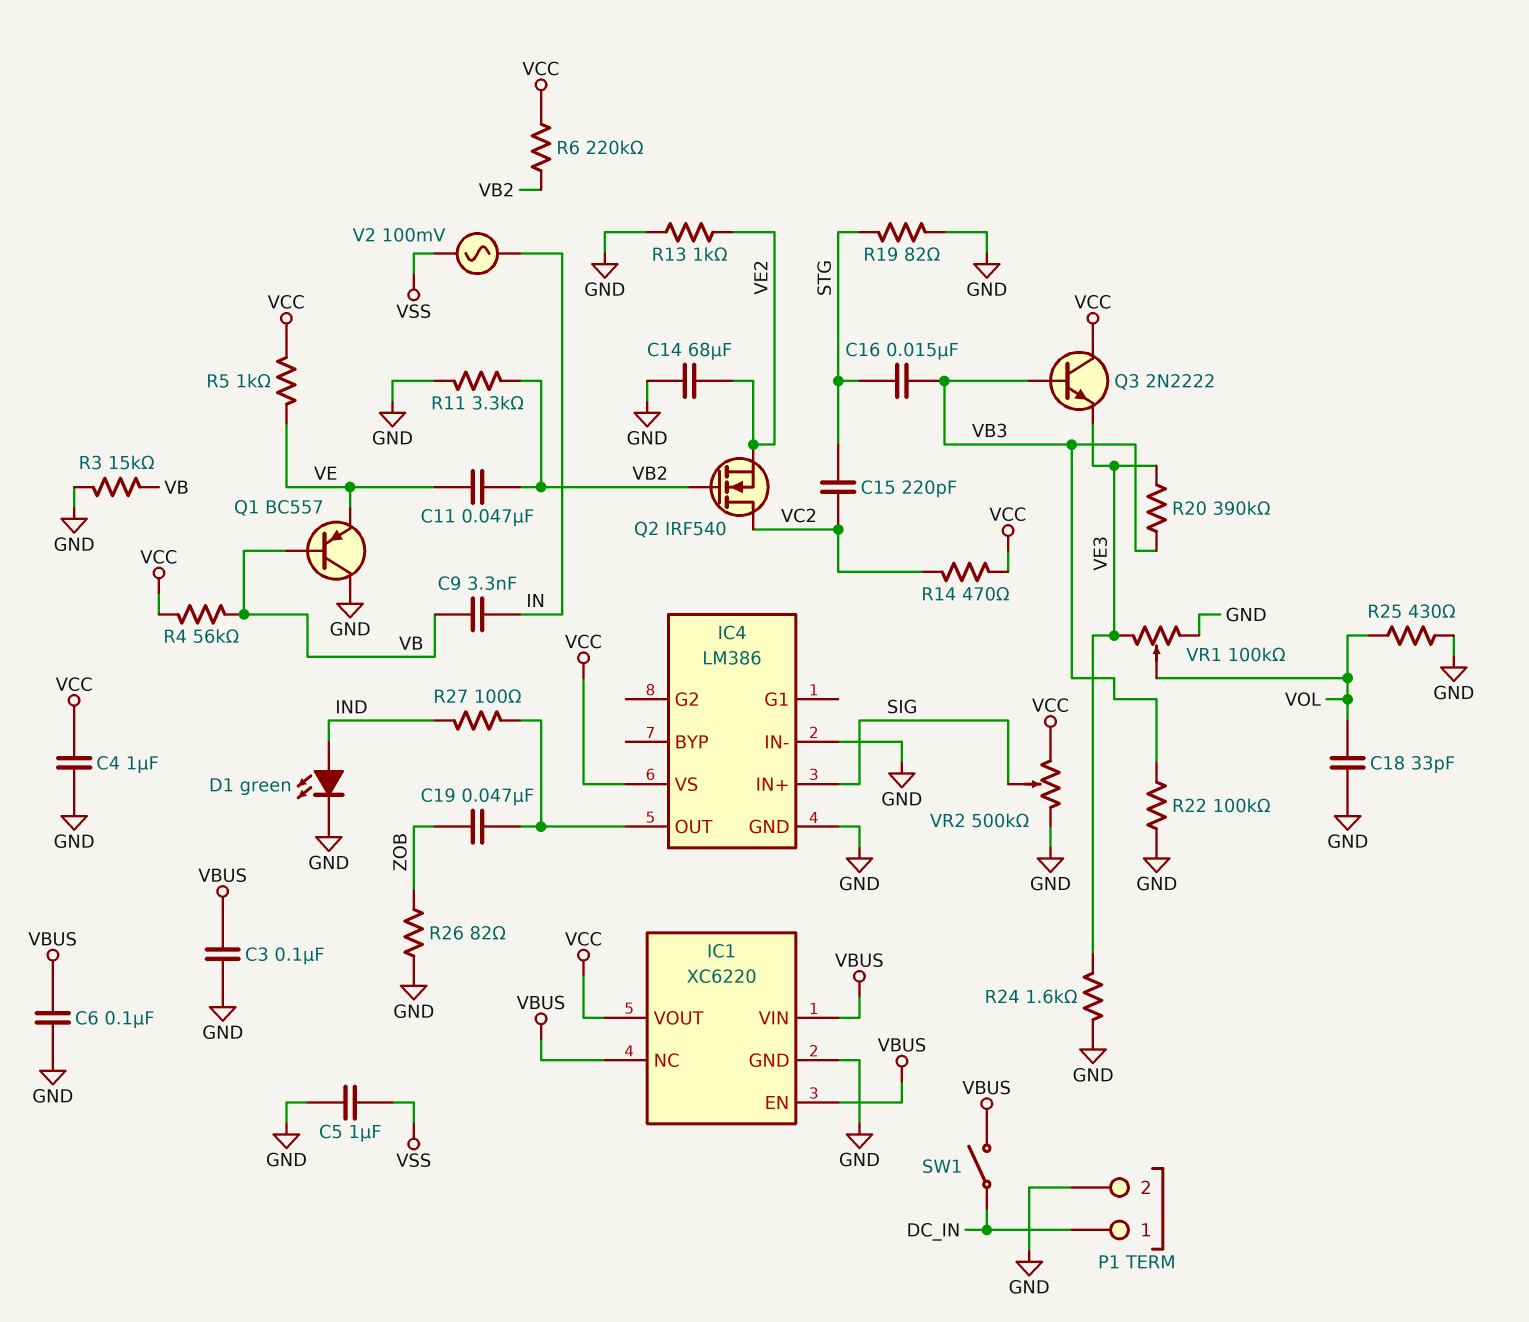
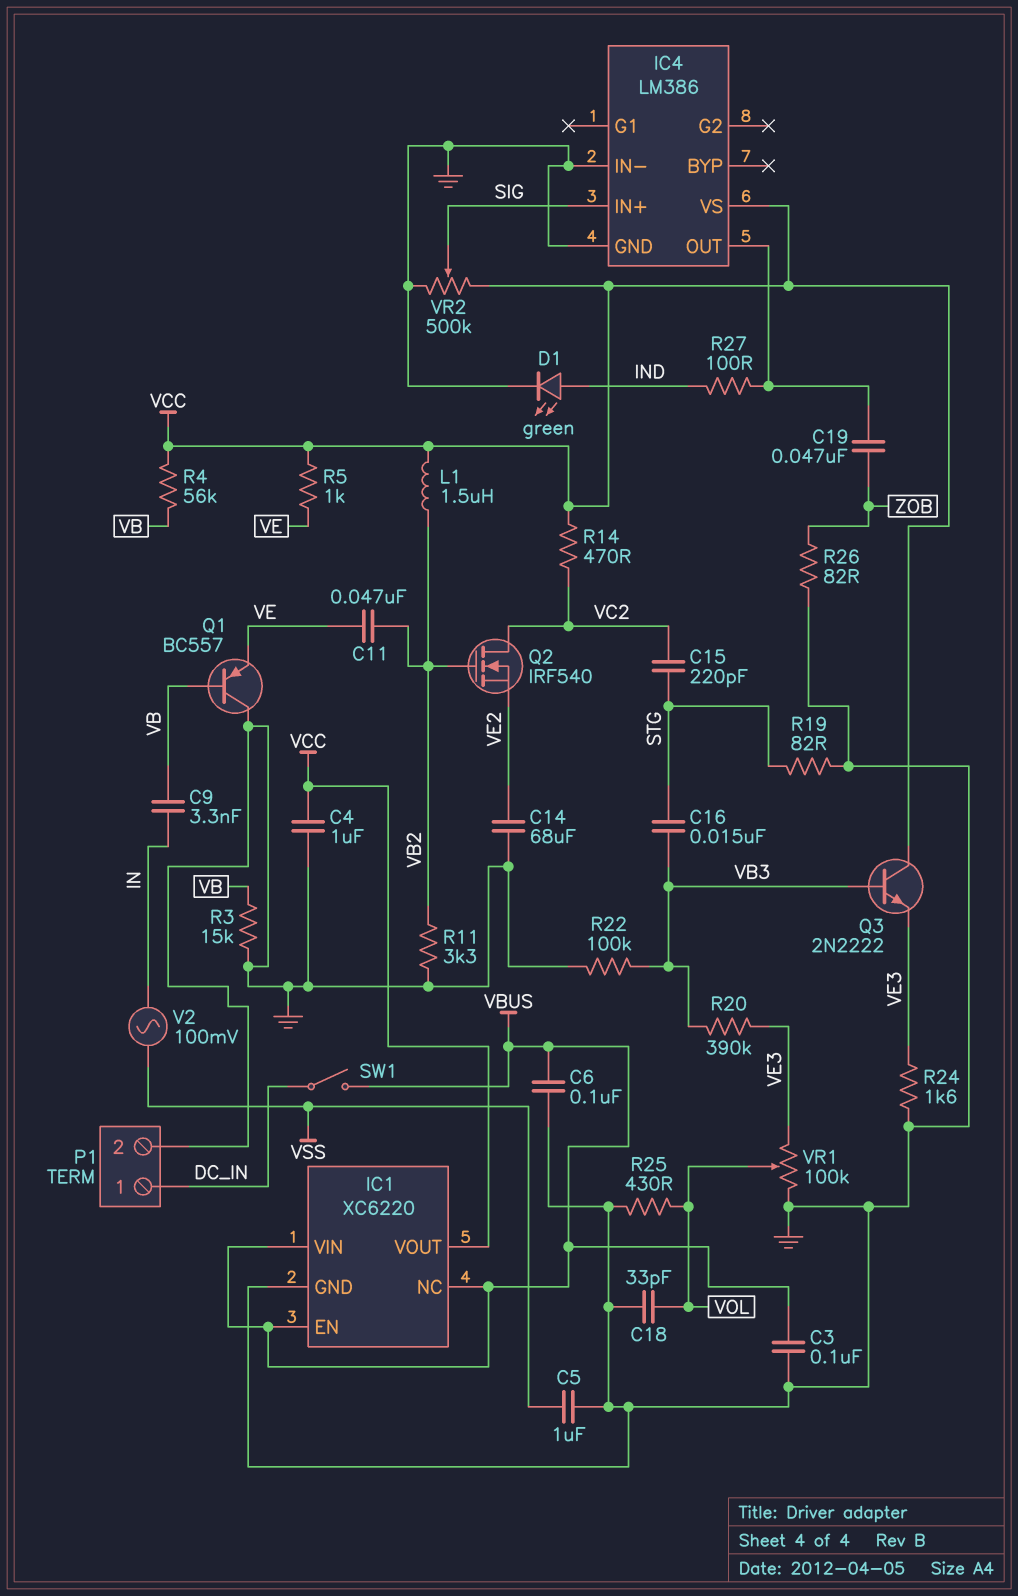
L1: none -> 1.5uH (VB2, VCC)
R6: 220k (VB2, VCC) -> none
R13: 1k (GND, VE2) -> none

